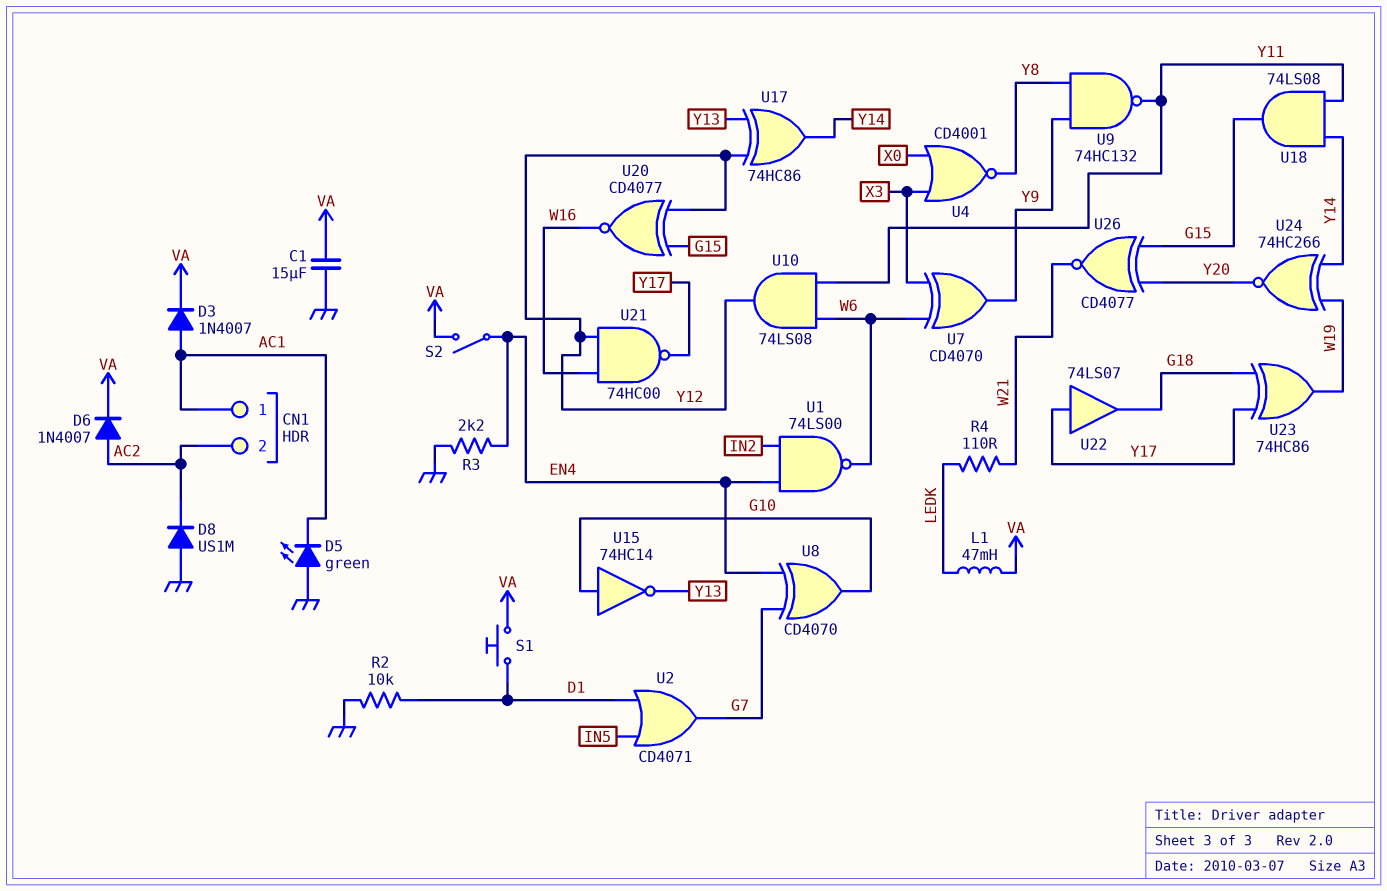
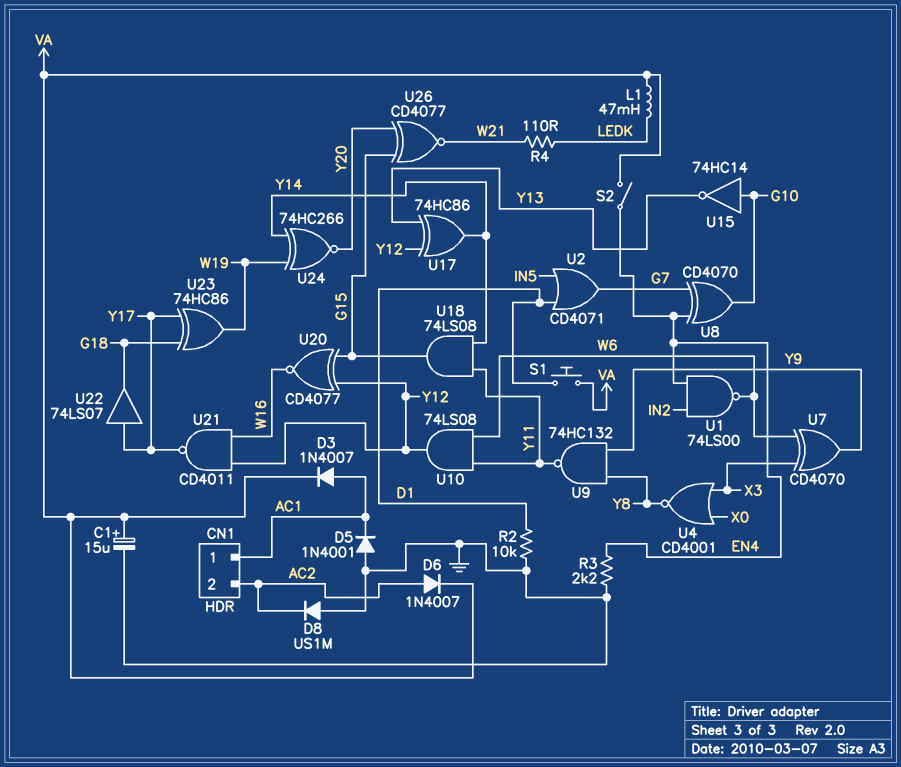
C1: 15uF (GND, VA) -> 15uF (plus VA, minus GND)
D5: LED green (A GND, K AC1) -> diode 1N4001 (A GND, K AC1)
U21: NAND 74HC00 (in W16, in Y12, out Y17) -> NAND CD4011 (in W16, in Y12, out Y17)

